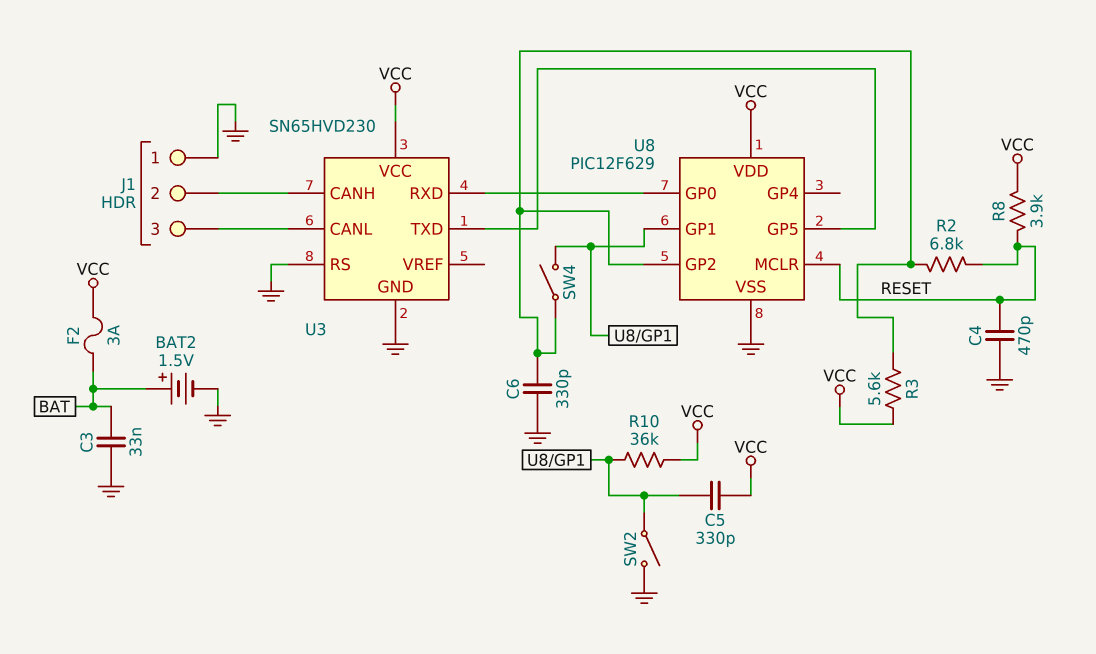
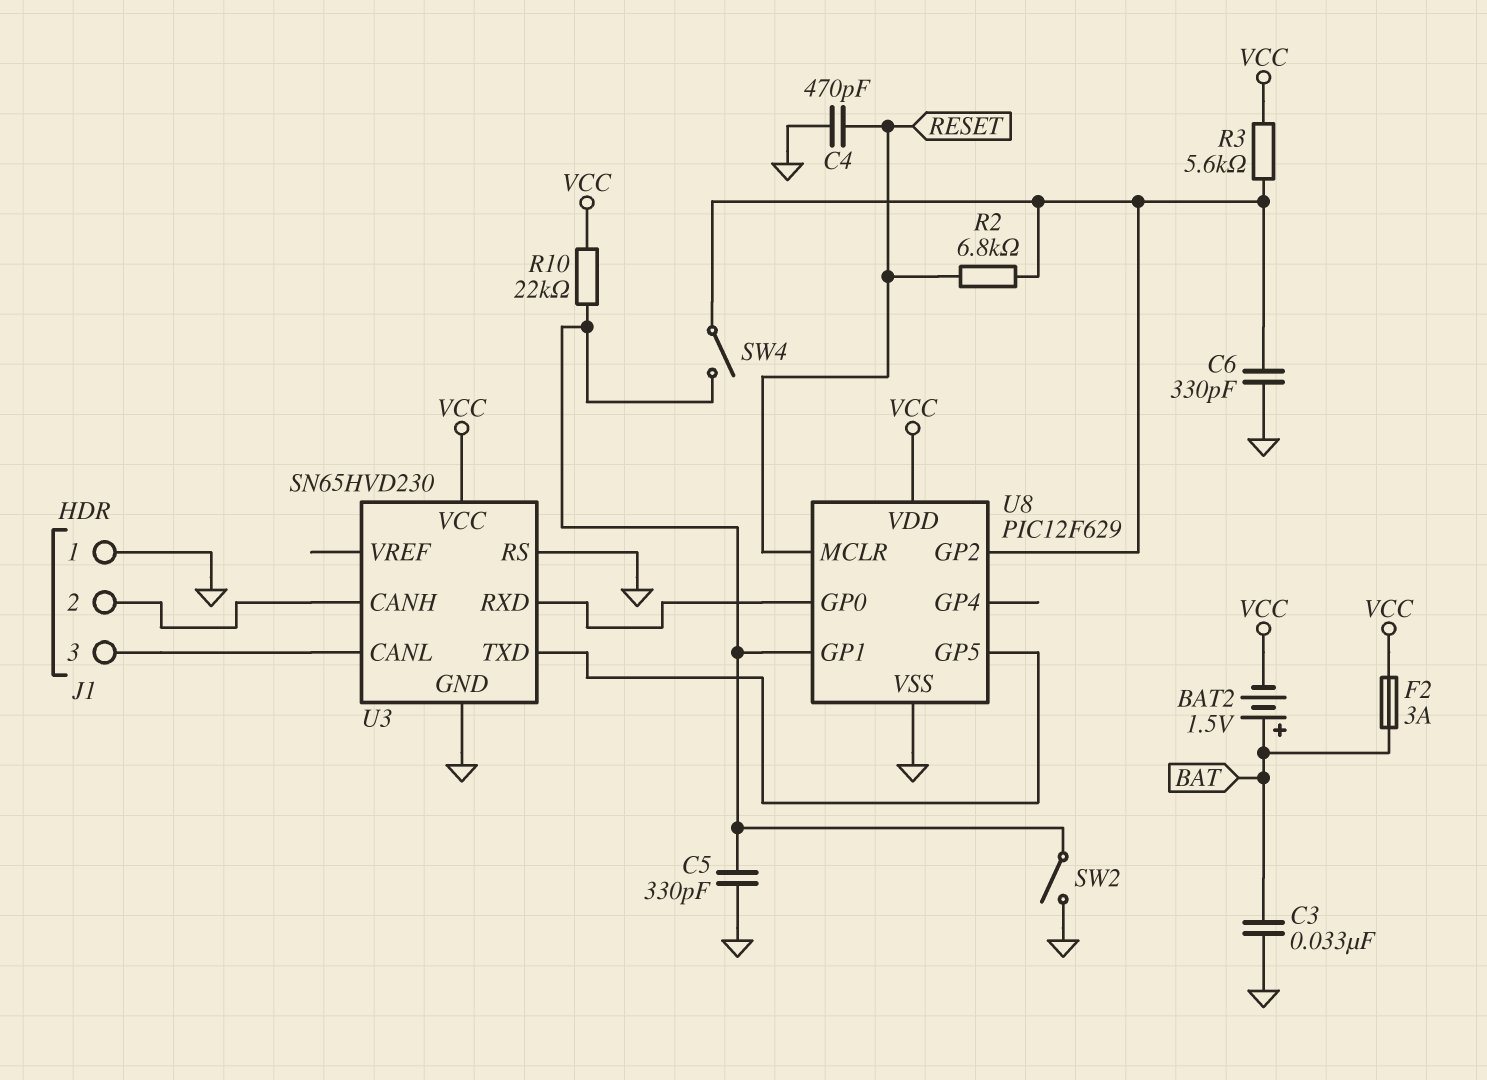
BAT2: 1.5V (plus BAT, minus GND) -> 1.5V (plus BAT, minus VCC)
C5: 330pF (U8/GP1, VCC) -> 330pF (GND, U8/GP1)
R8: 3.9k (RESET, VCC) -> none
R10: 36k (U8/GP1, VCC) -> 22k (U8/GP1, VCC)

